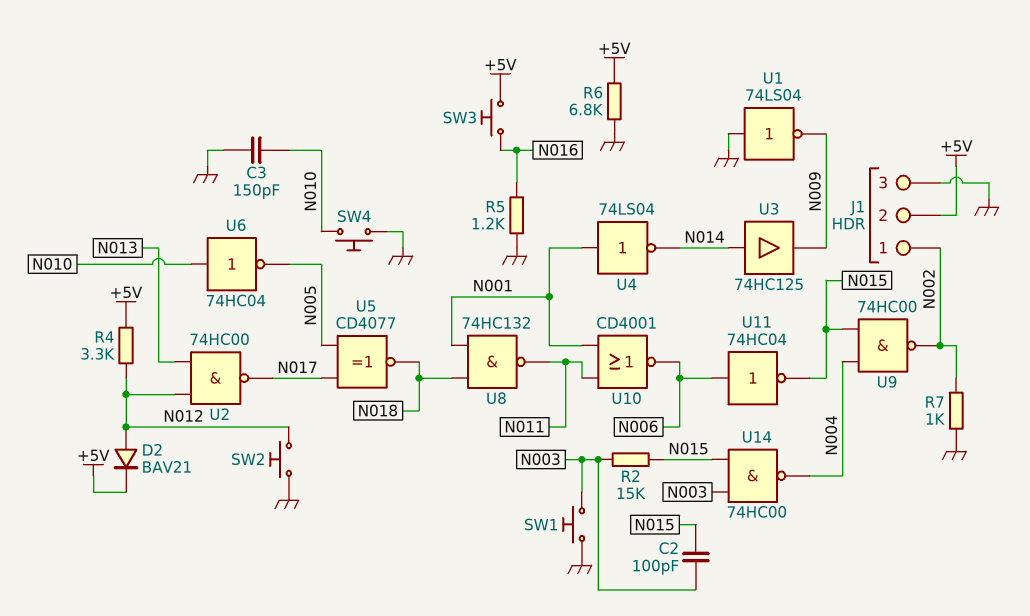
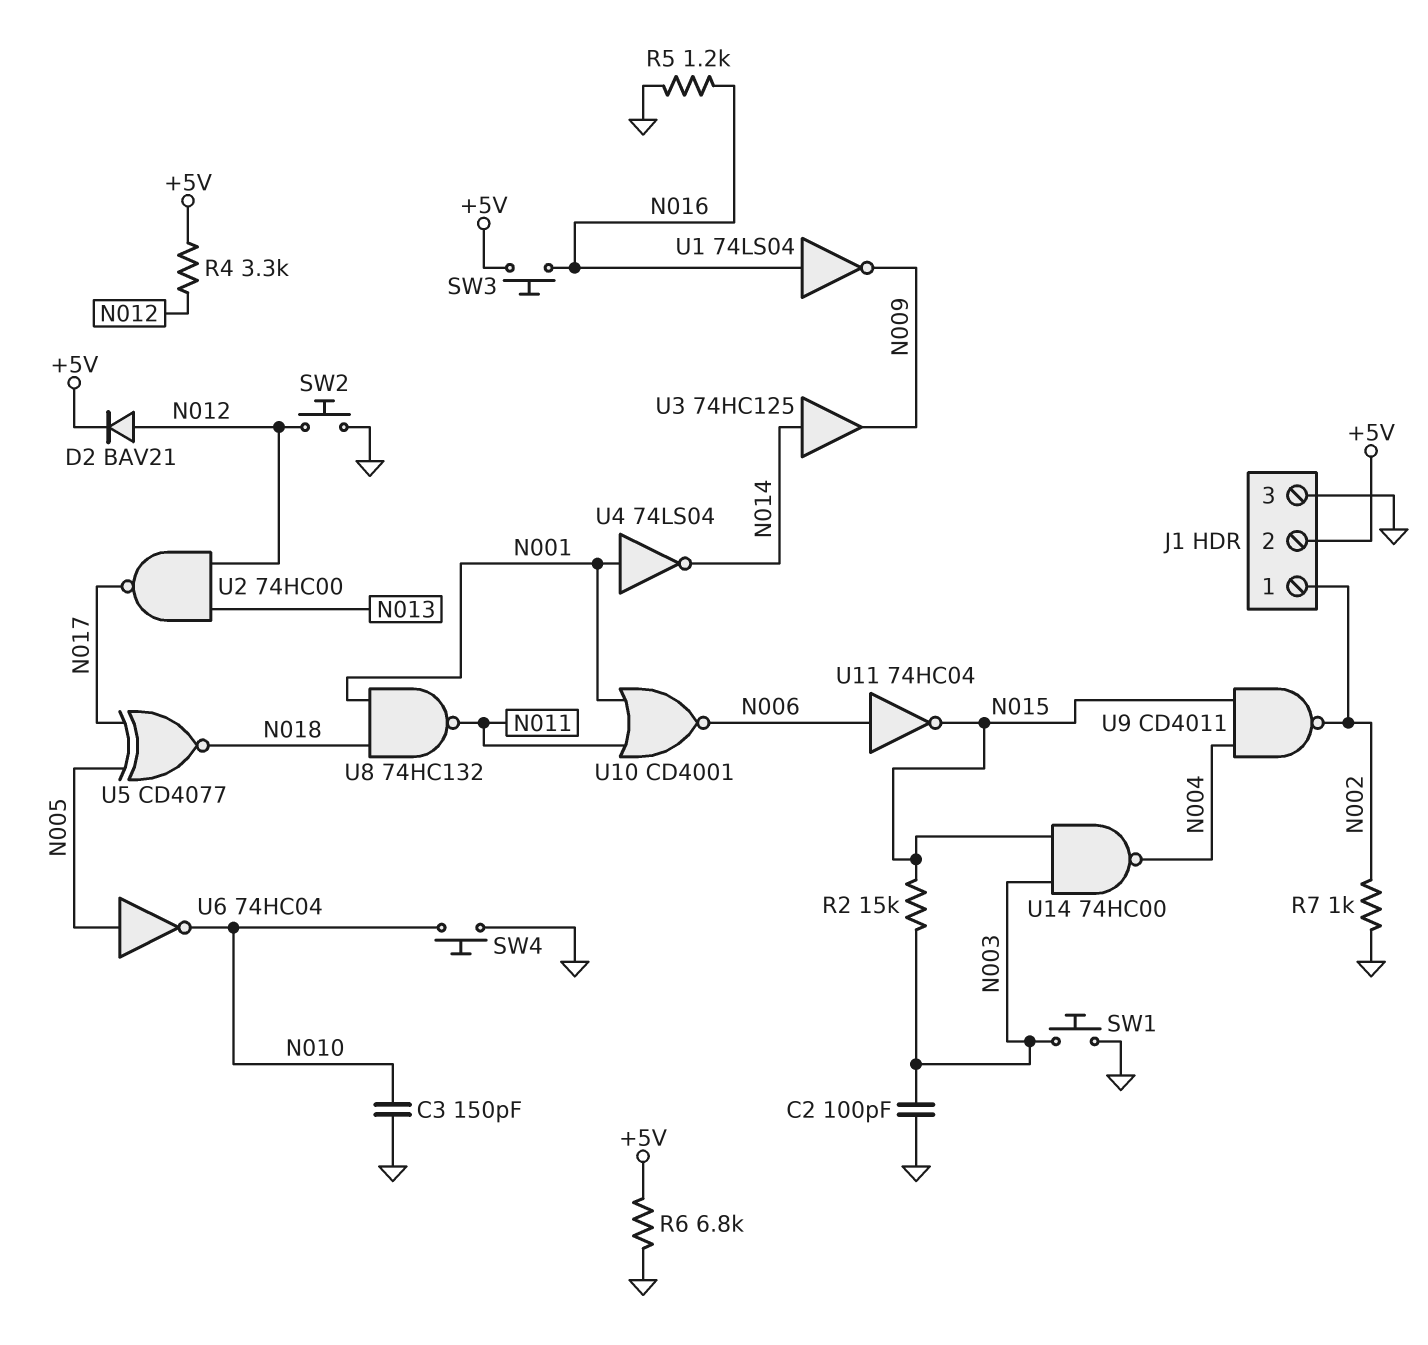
C2: 100pF (N003, N015) -> 100pF (GND, N003)
U1: NOT 74LS04 (in GND, out N009) -> NOT 74LS04 (in N016, out N009)
U6: NOT 74HC04 (in N010, out N005) -> NOT 74HC04 (in N005, out N010)
U9: NAND 74HC00 (in N004, in N015, out N002) -> NAND CD4011 (in N004, in N015, out N002)

